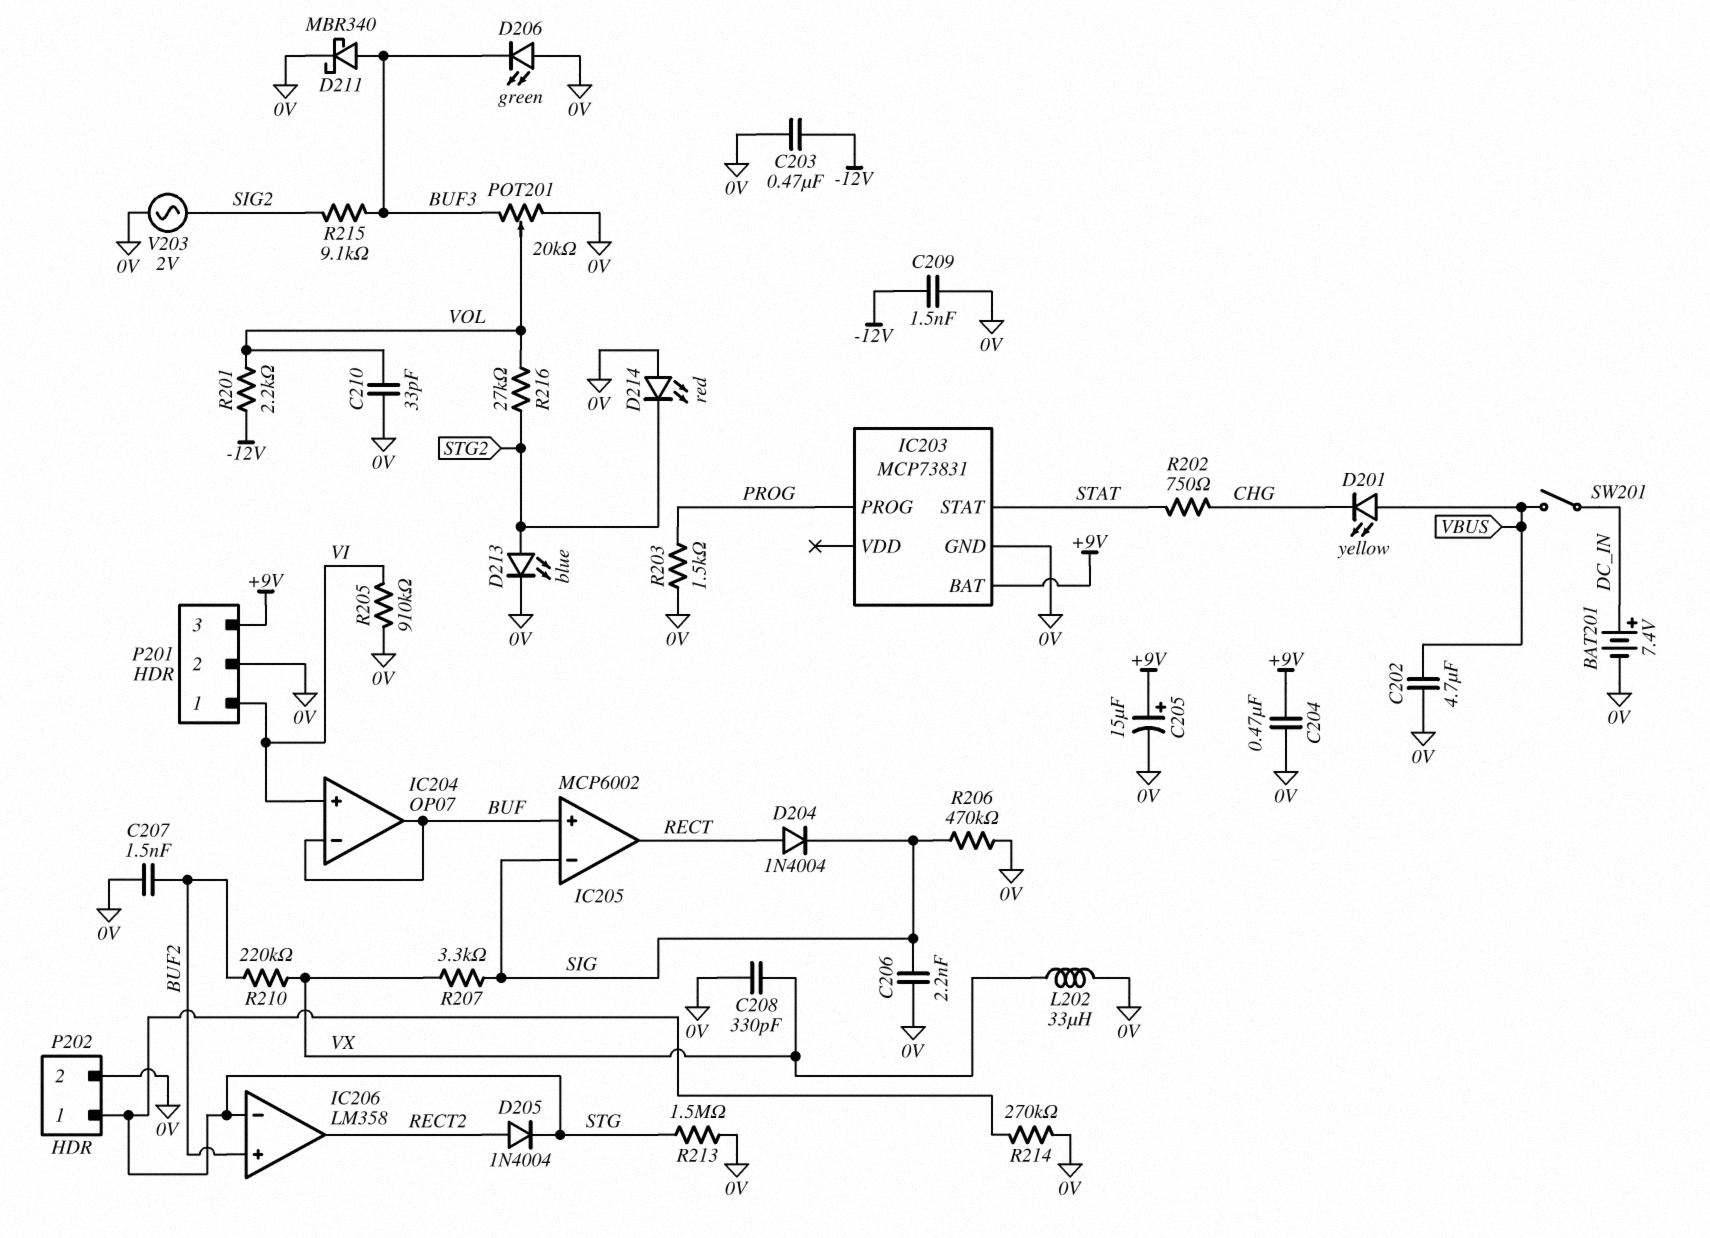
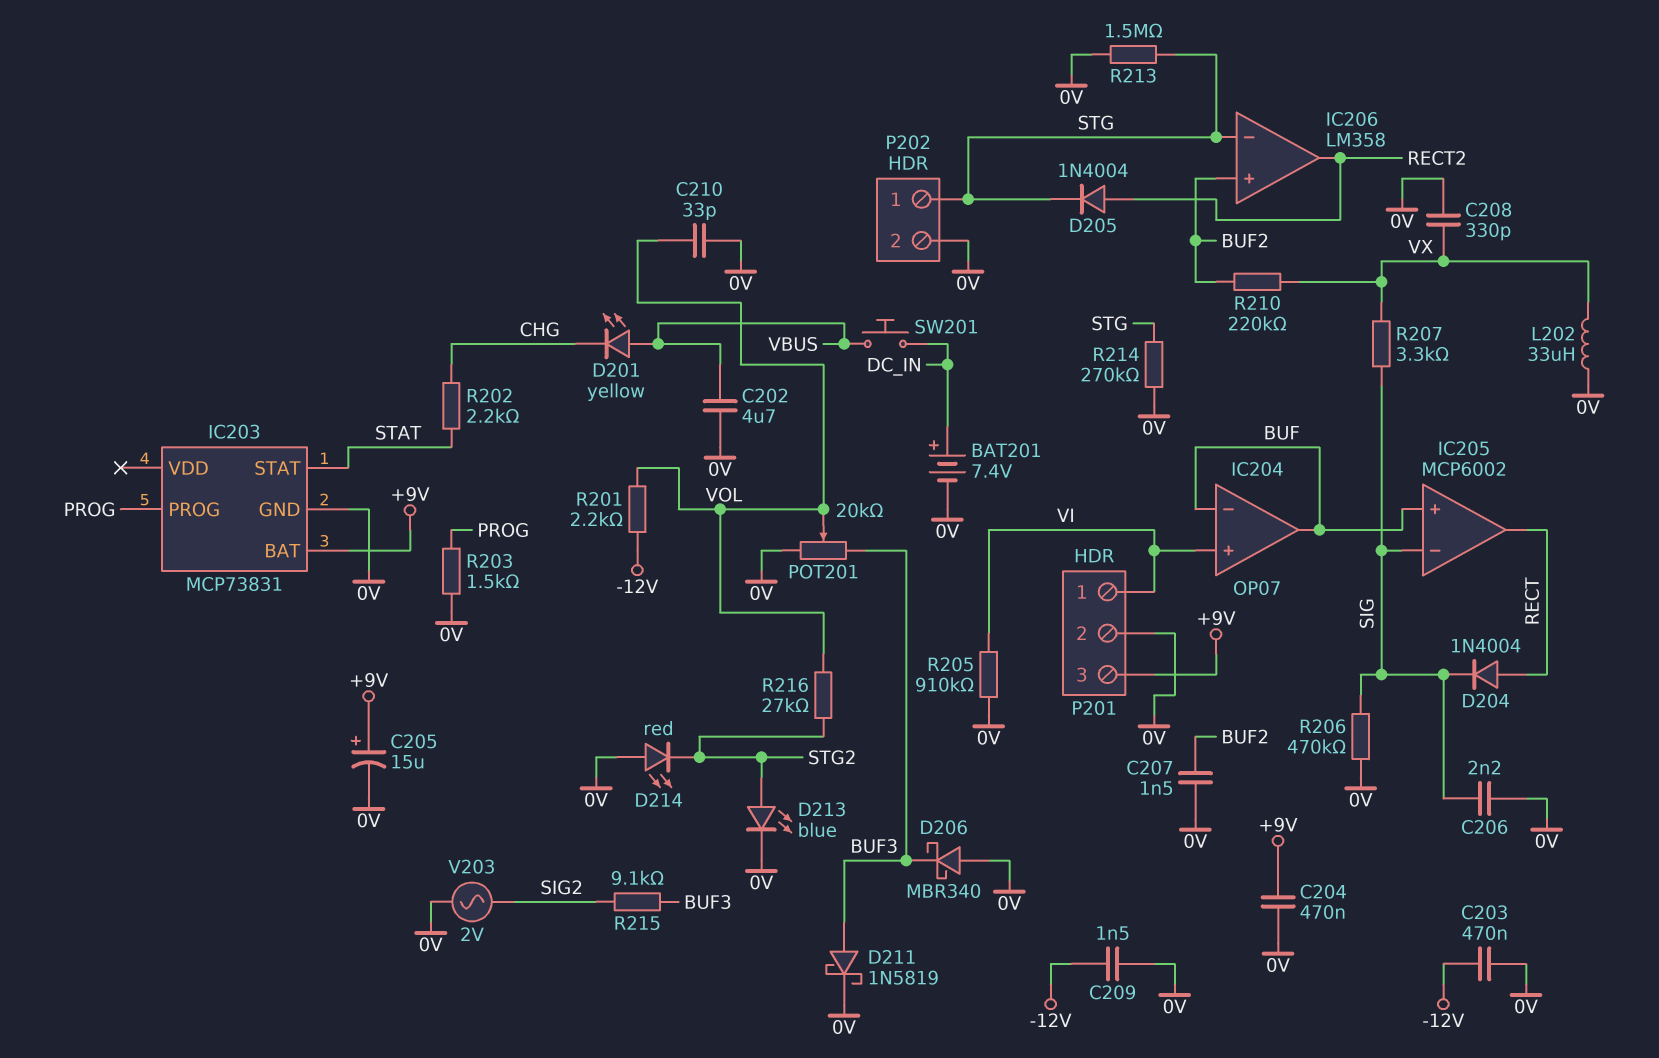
D206: LED green (A 0V, K BUF3) -> schottky MBR340 (A 0V, K BUF3)
D211: schottky MBR340 (A BUF3, K 0V) -> schottky 1N5819 (A BUF3, K 0V)
R202: 750 (CHG, STAT) -> 2.2k (CHG, STAT)
SW201: switch (DC_IN, VBUS) -> button (DC_IN, VBUS)

